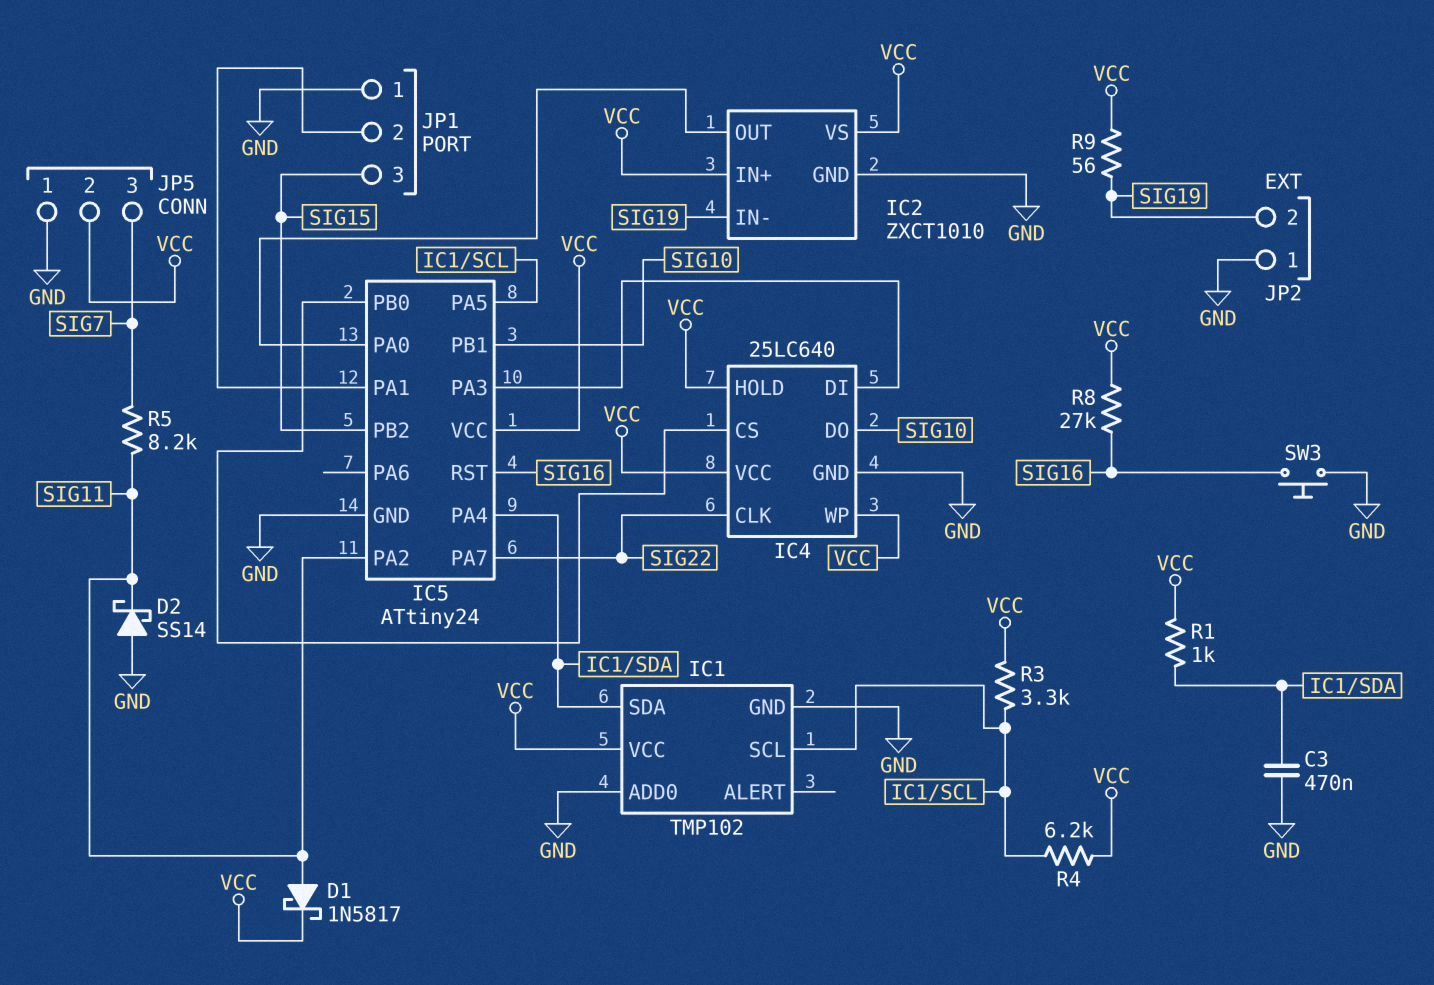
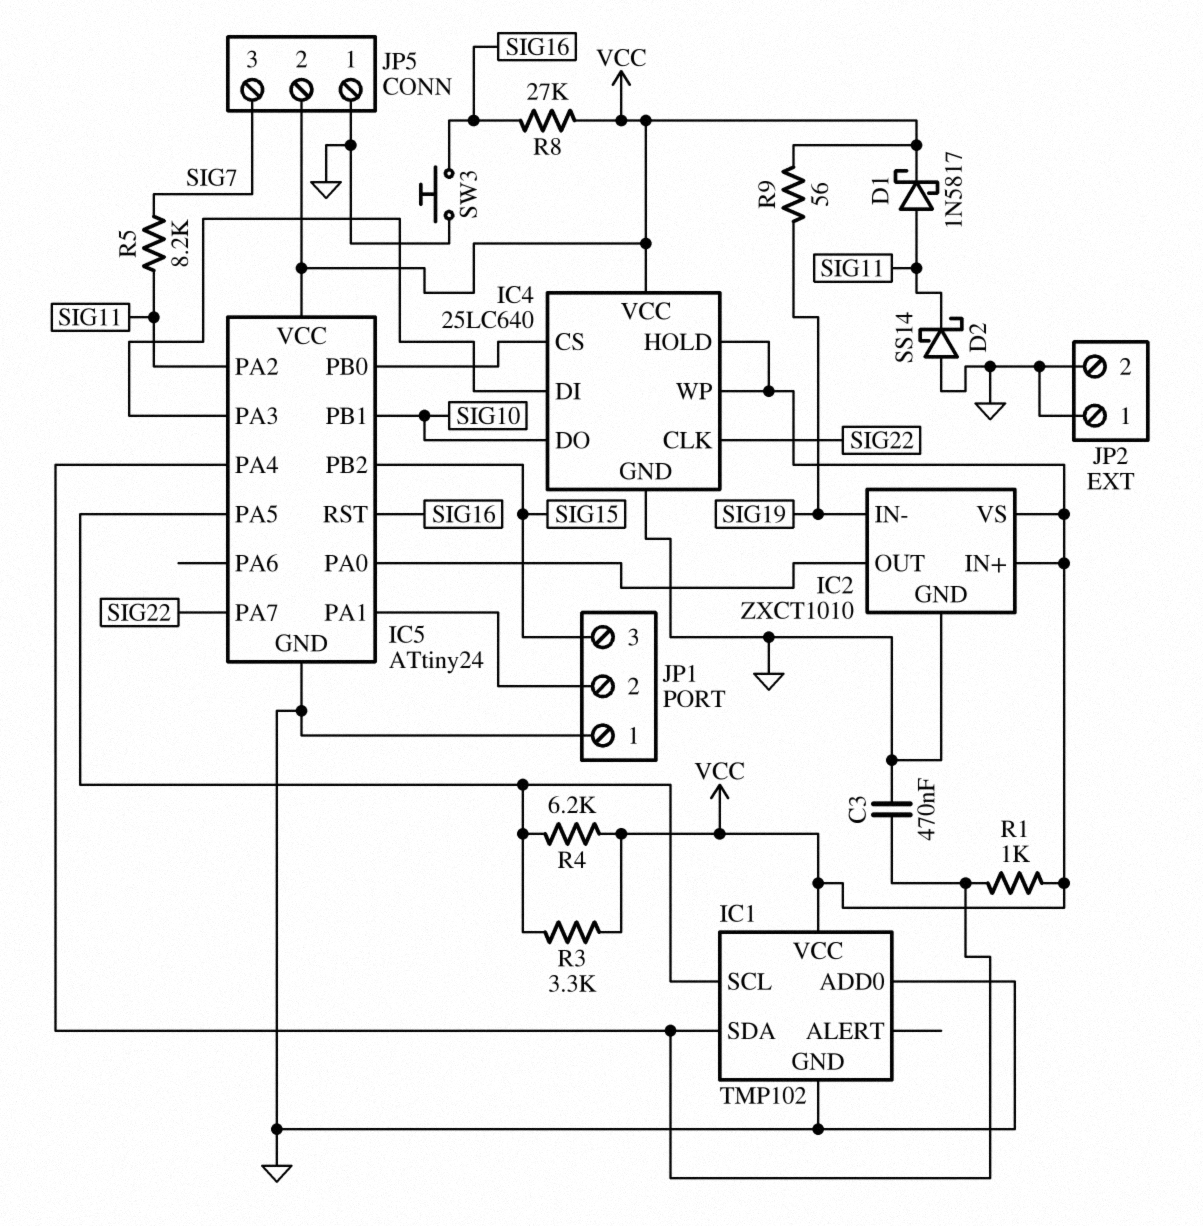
JP2 pin 2: SIG19 -> GND

